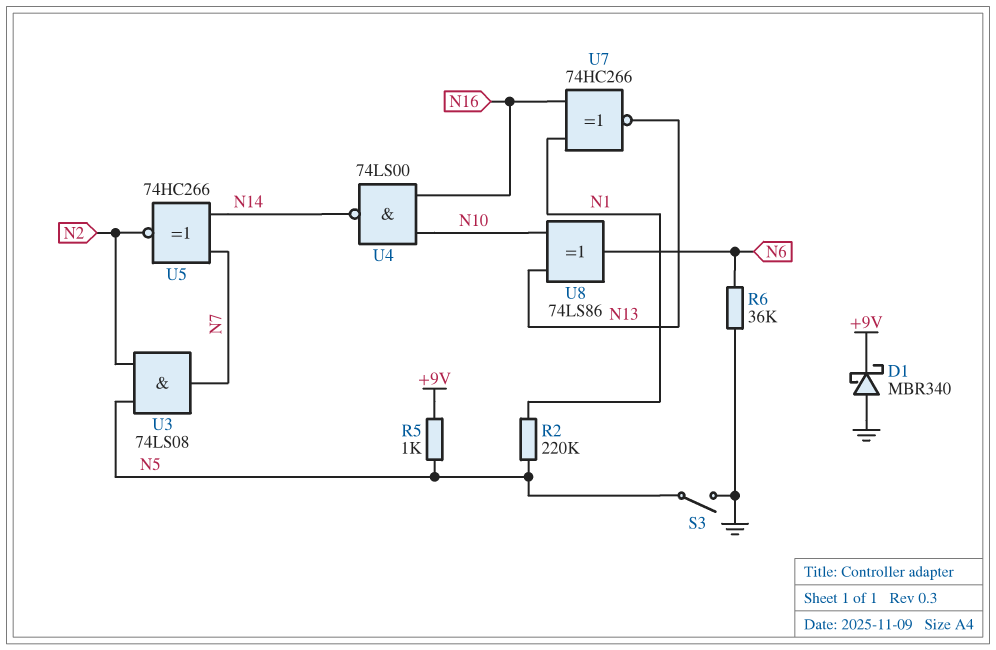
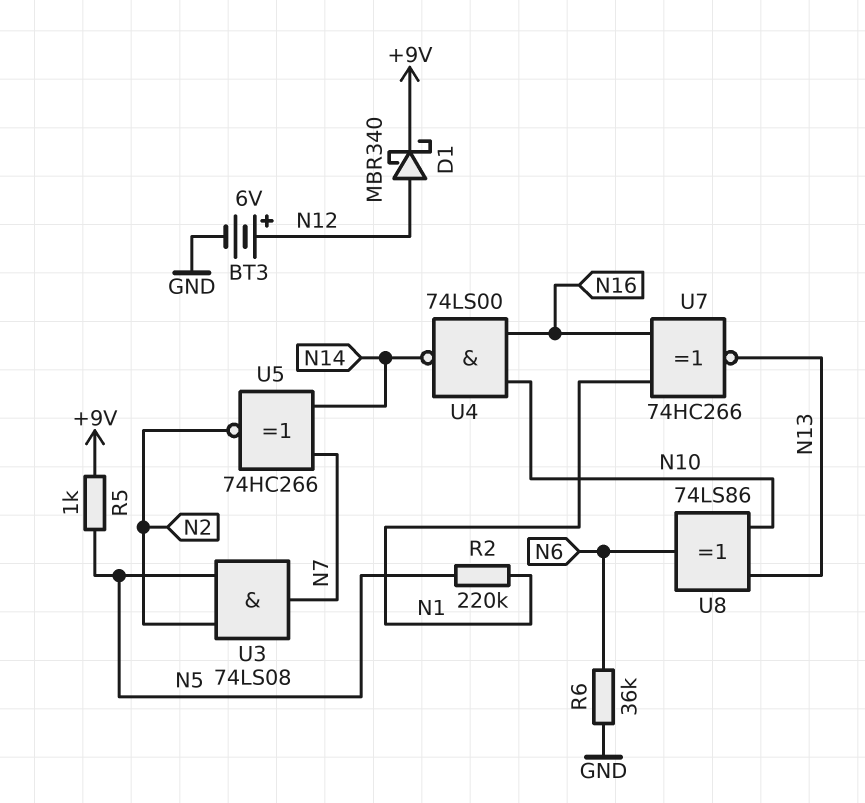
BT3: none -> 6V (plus N12, minus GND)
D1: schottky MBR340 (A GND, K +9V) -> schottky MBR340 (A N12, K +9V)
S3: switch (GND, N5) -> none

